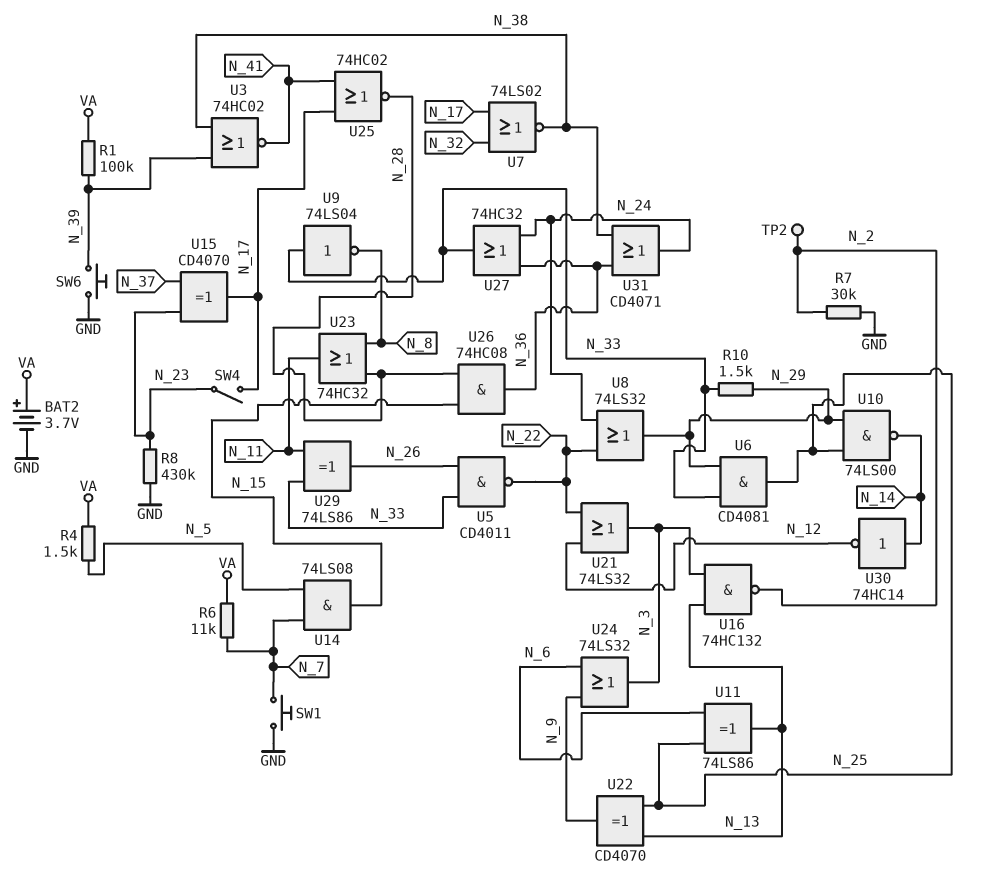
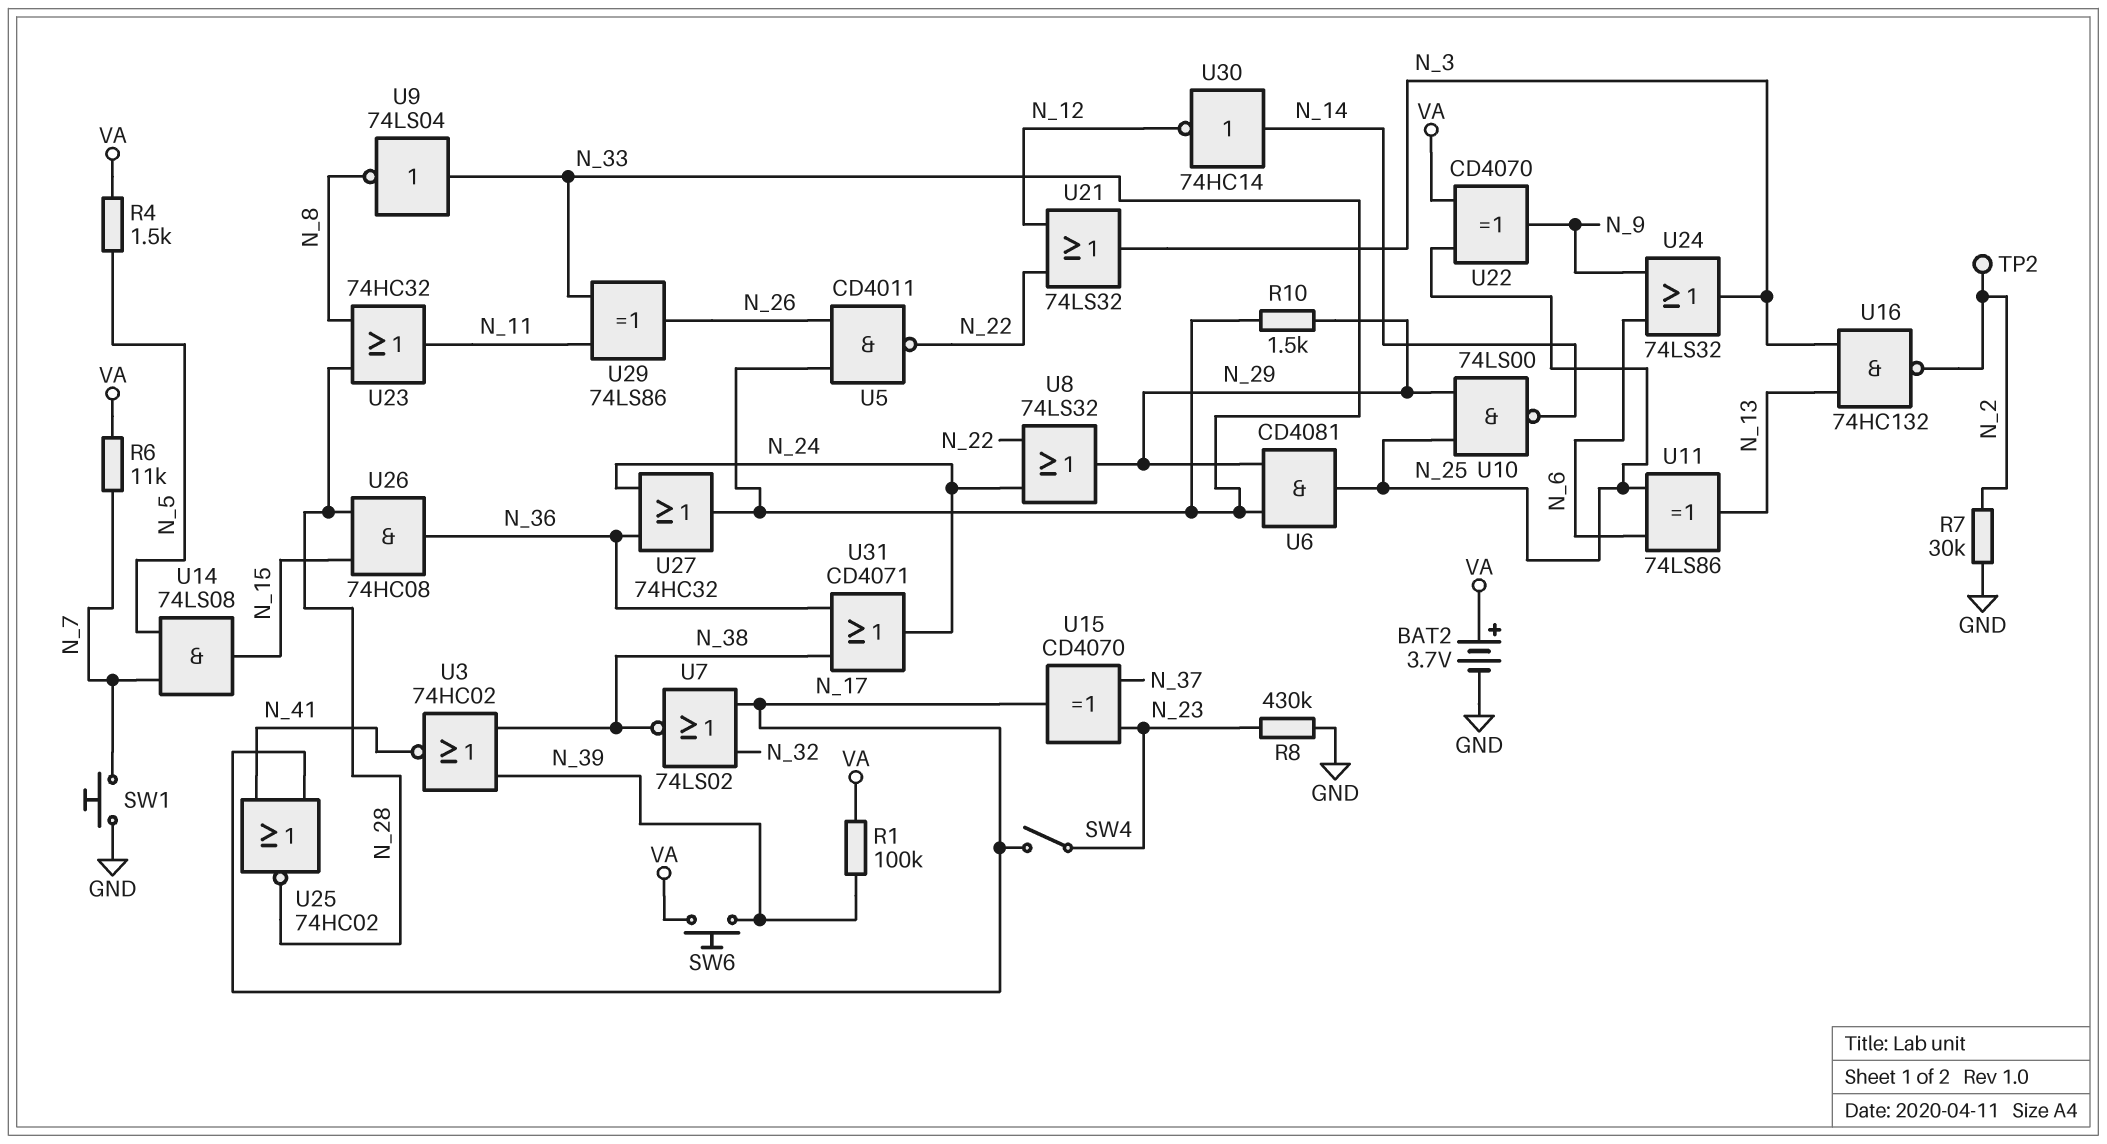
SW6: button (GND, N_39) -> button (N_39, VA)
U22: XOR CD4070 (in N_13, in N_25, out N_9) -> XOR CD4070 (in N_25, in VA, out N_9)

